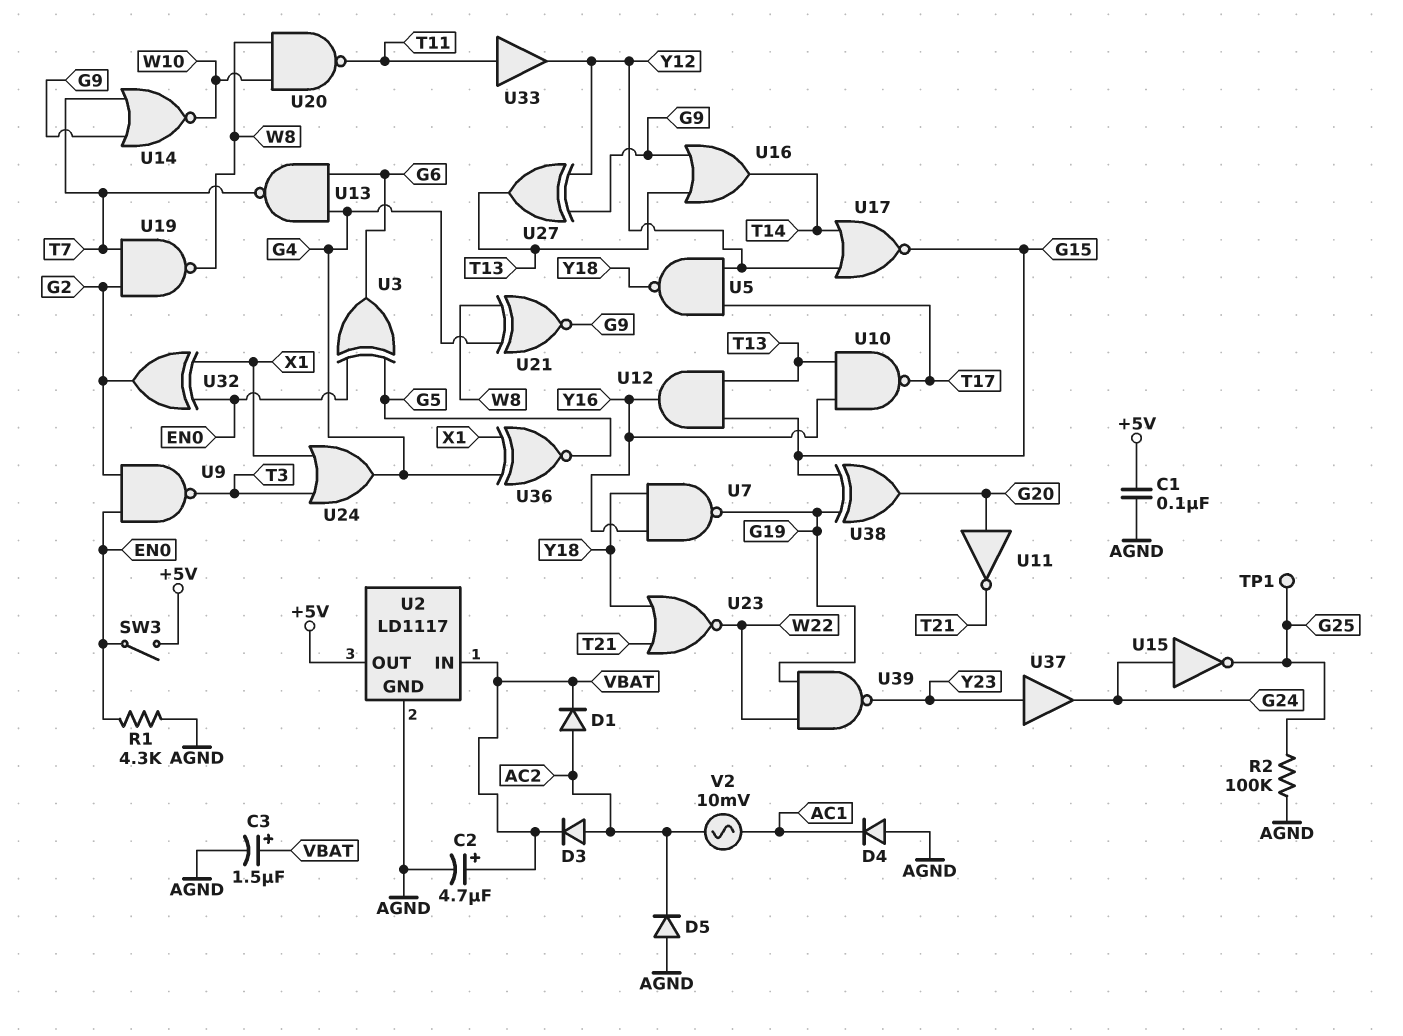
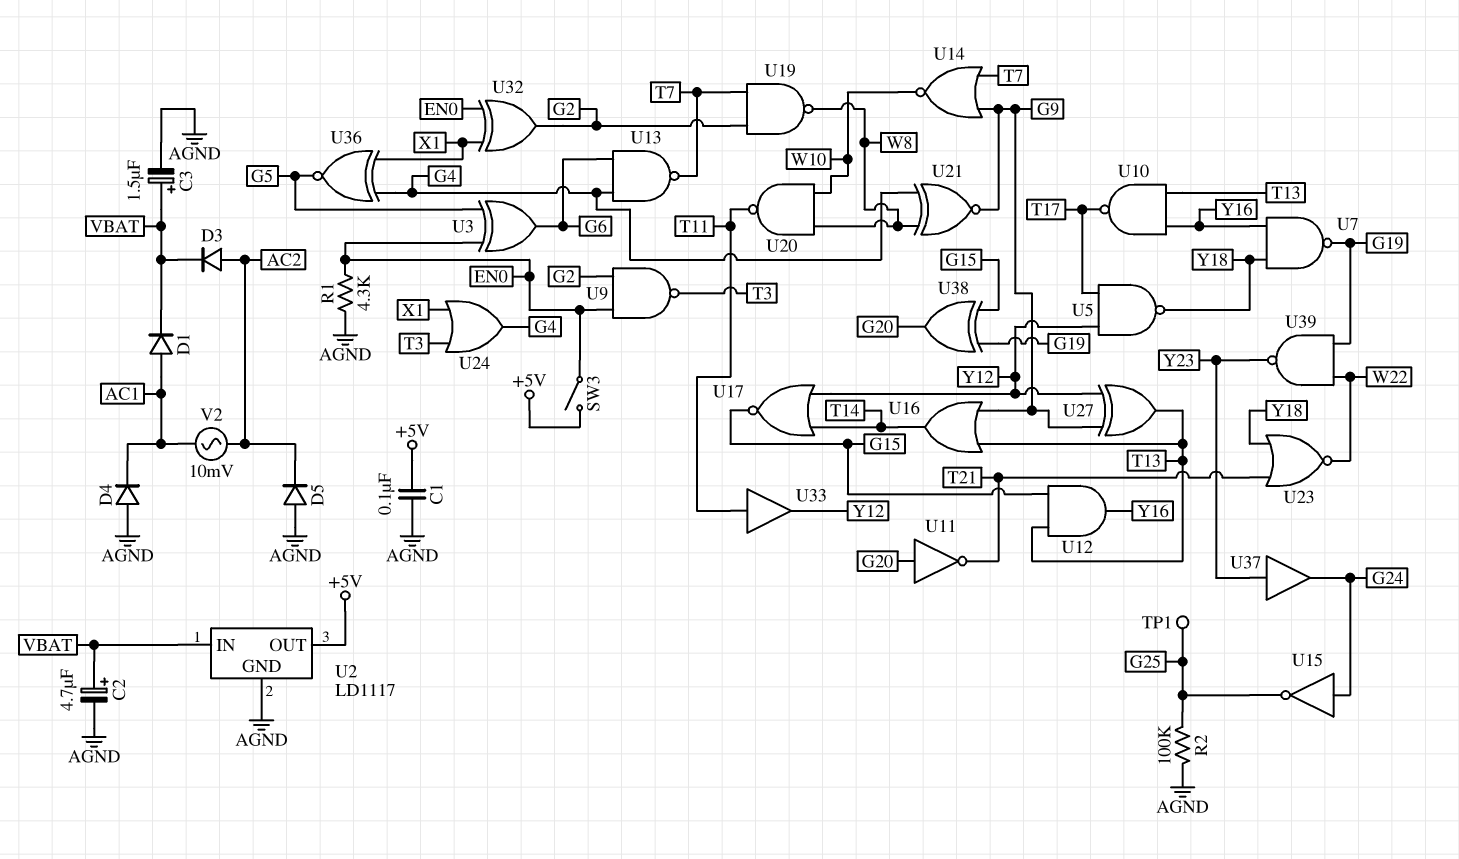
D1: diode (A AC2, K VBAT) -> diode (A AC1, K VBAT)

